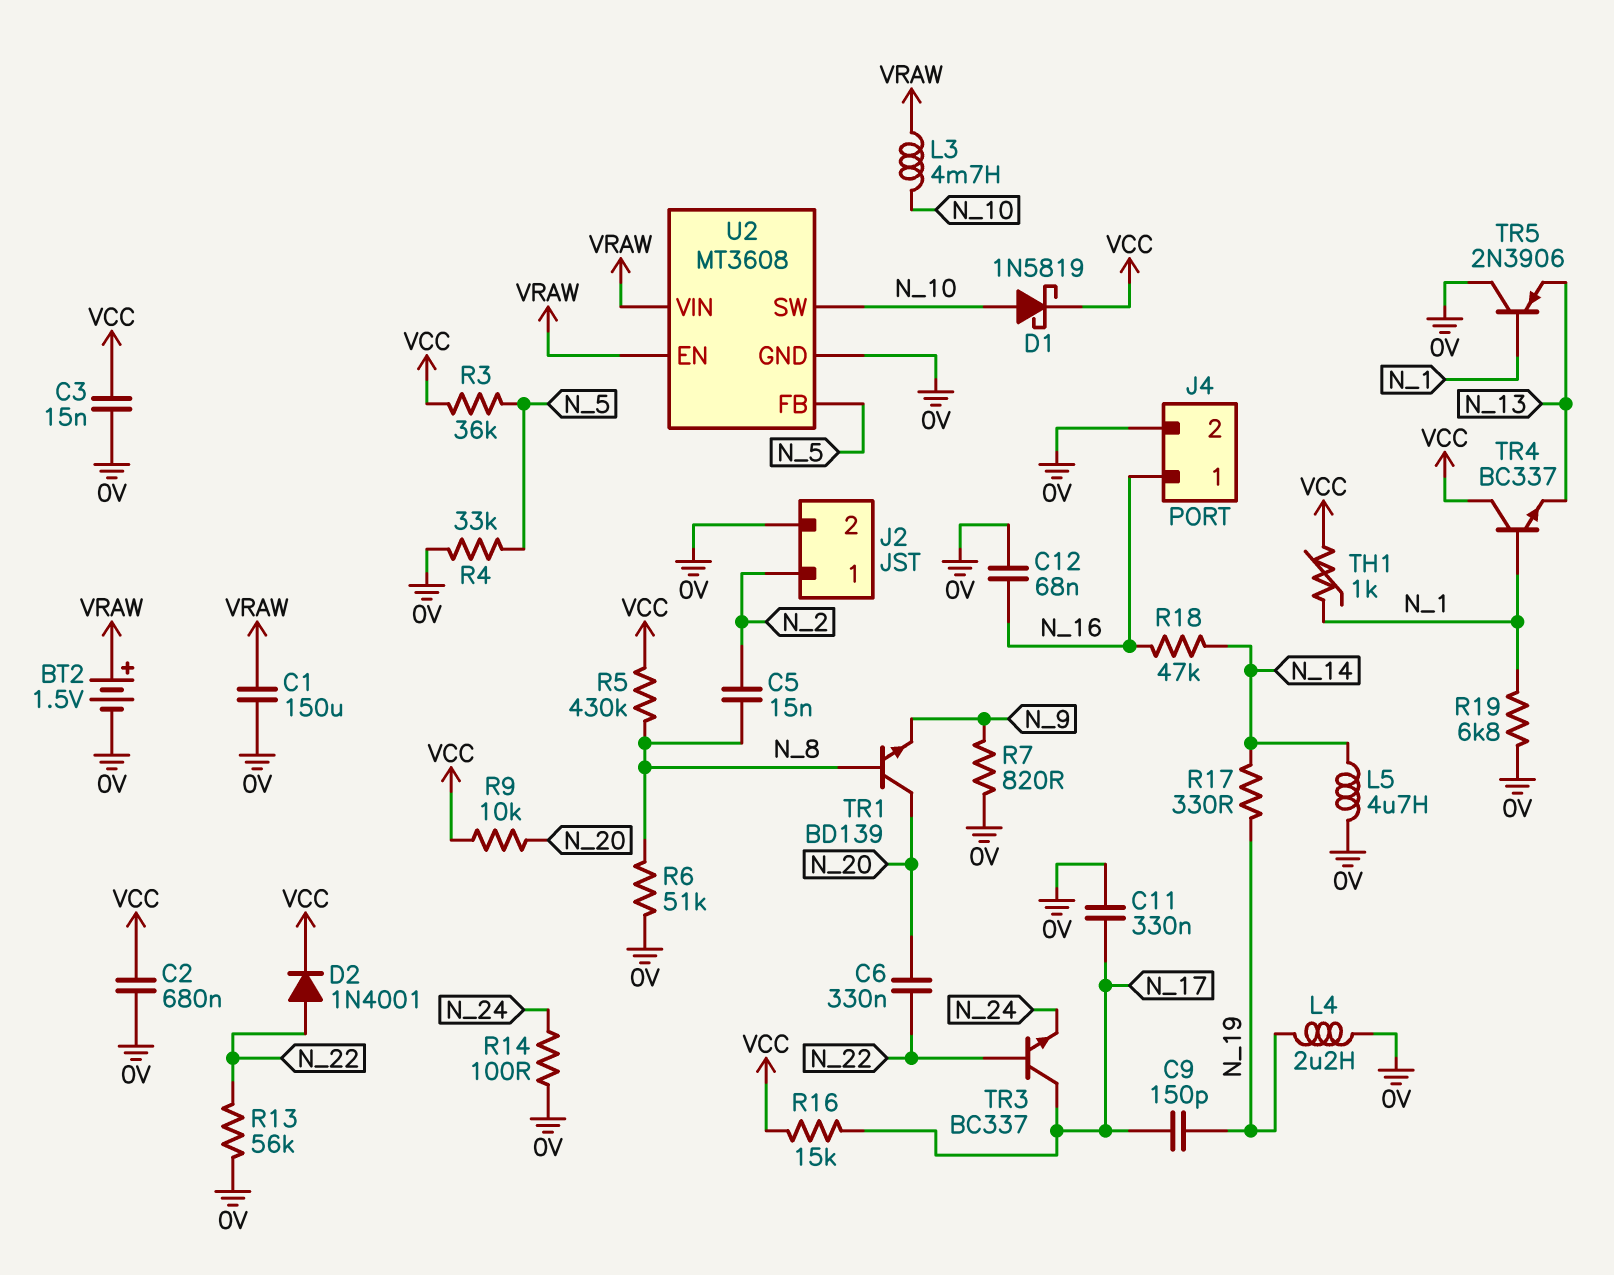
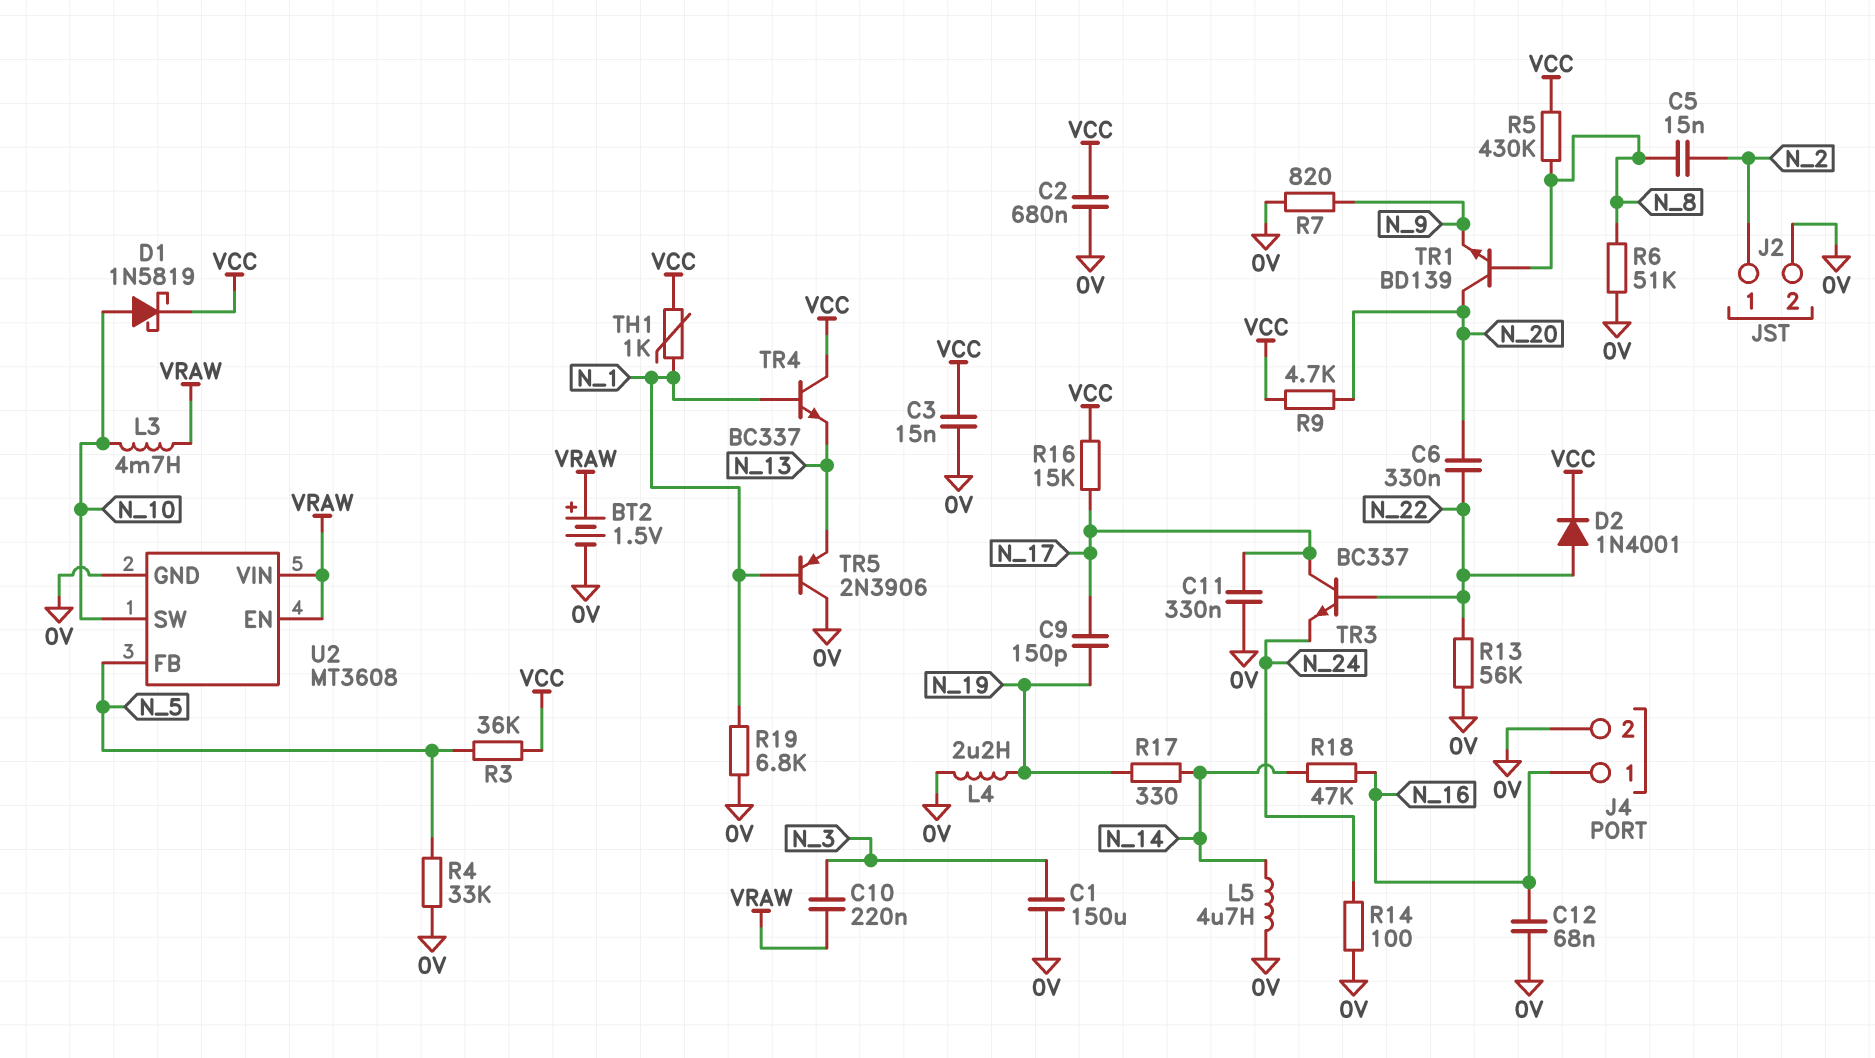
C1: 150uF (0V, VRAW) -> 150uF (0V, N_3)
C10: none -> 220nF (N_3, VRAW)
R9: 10k (N_20, VCC) -> 4.7k (N_20, VCC)

